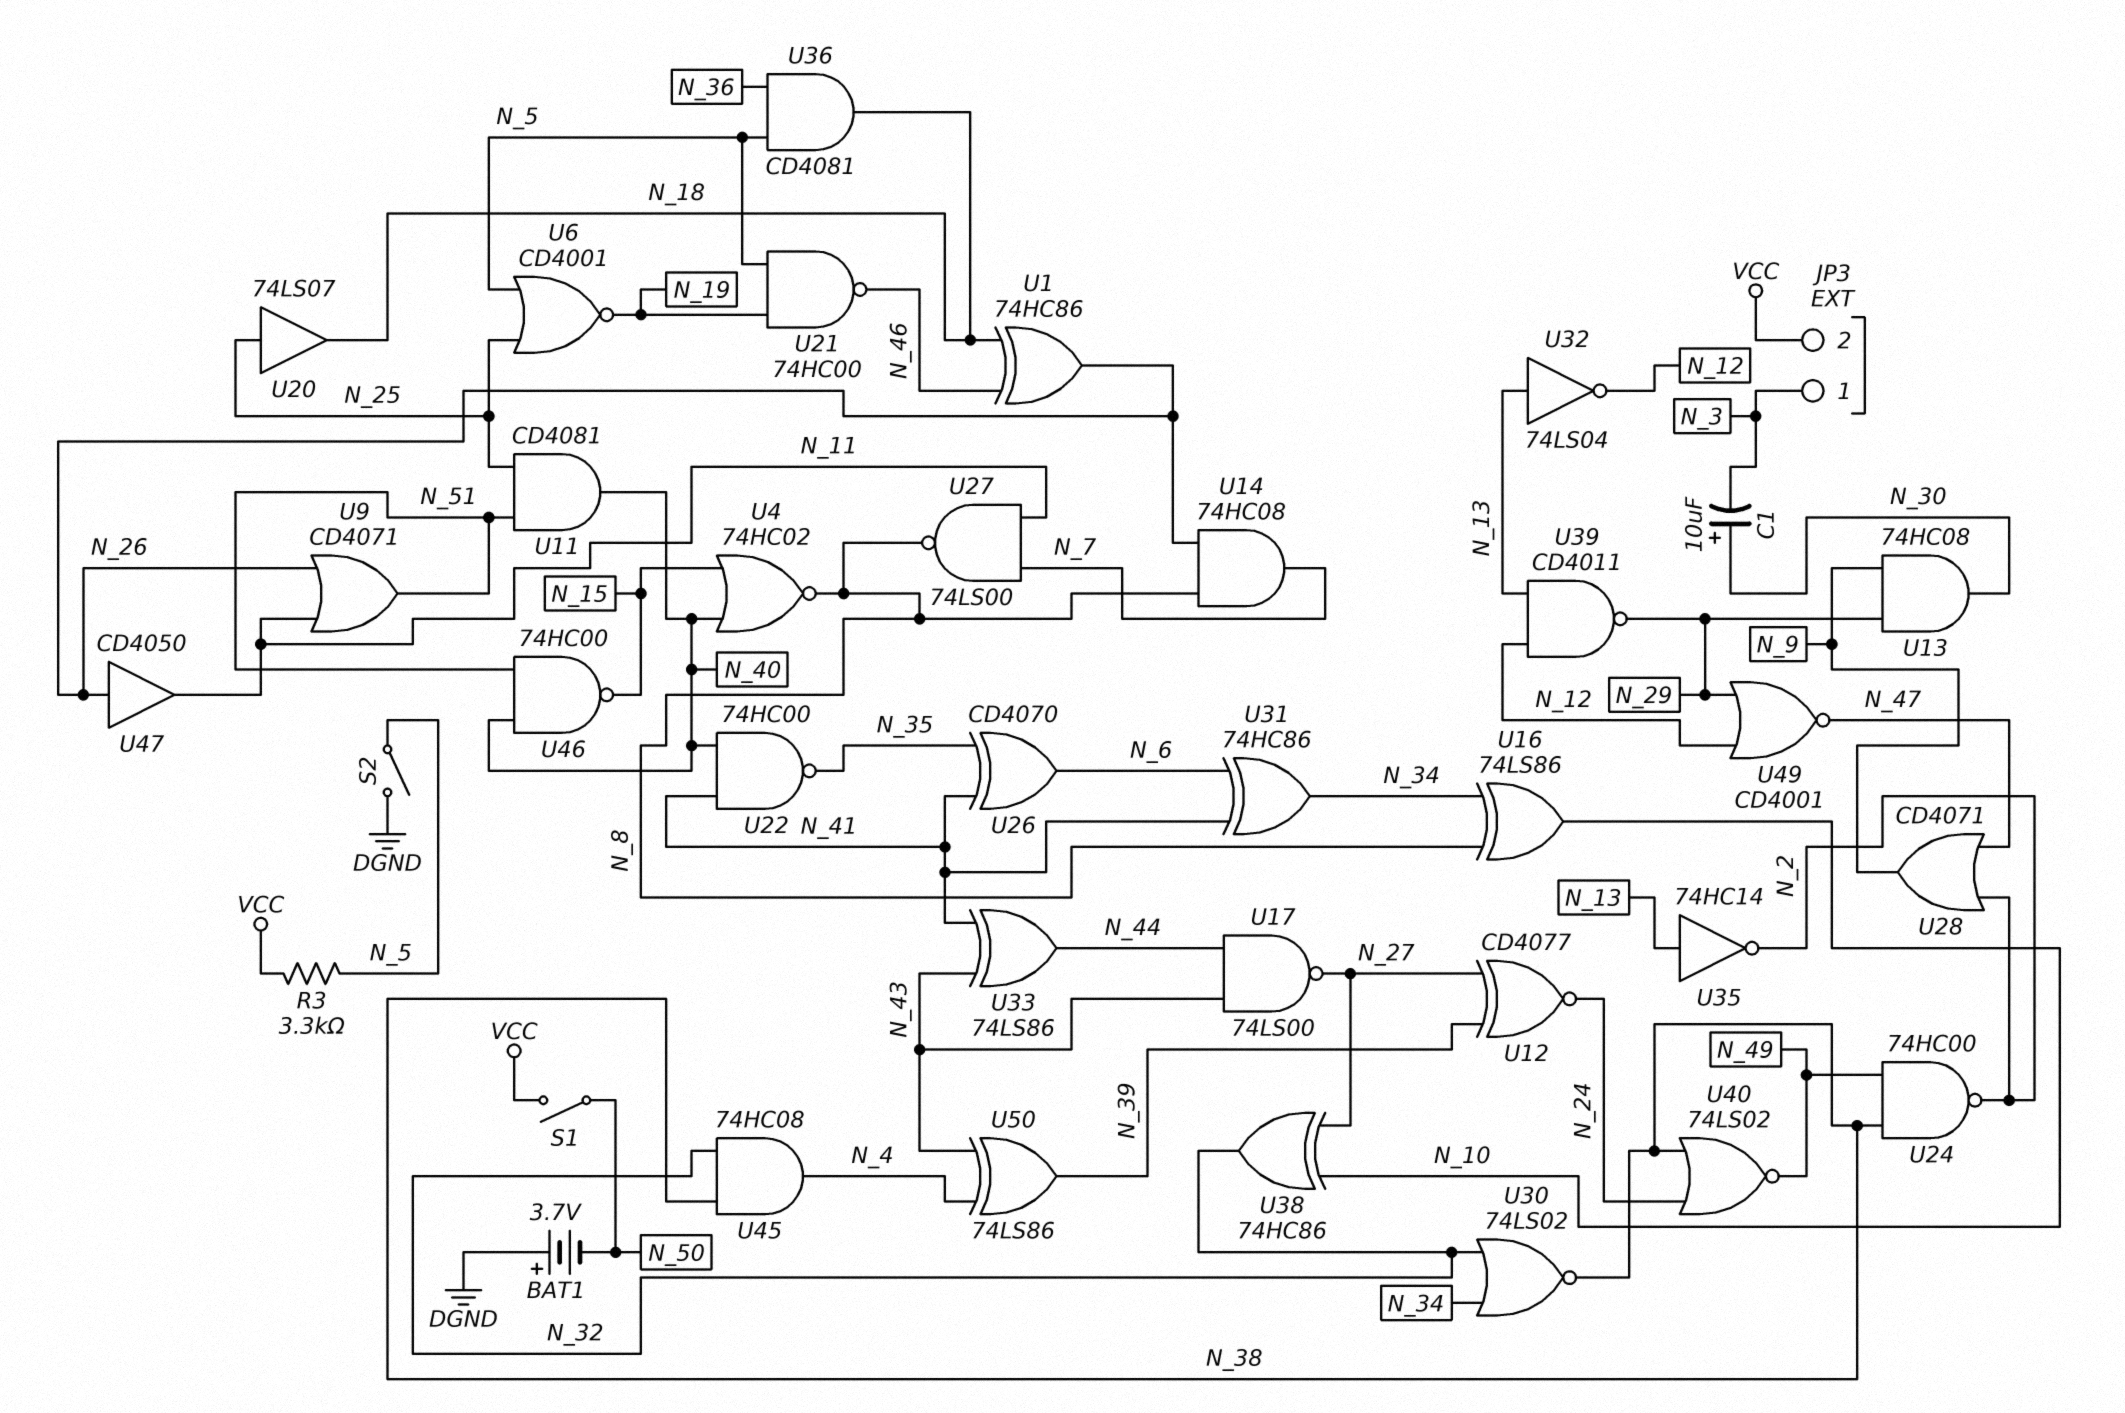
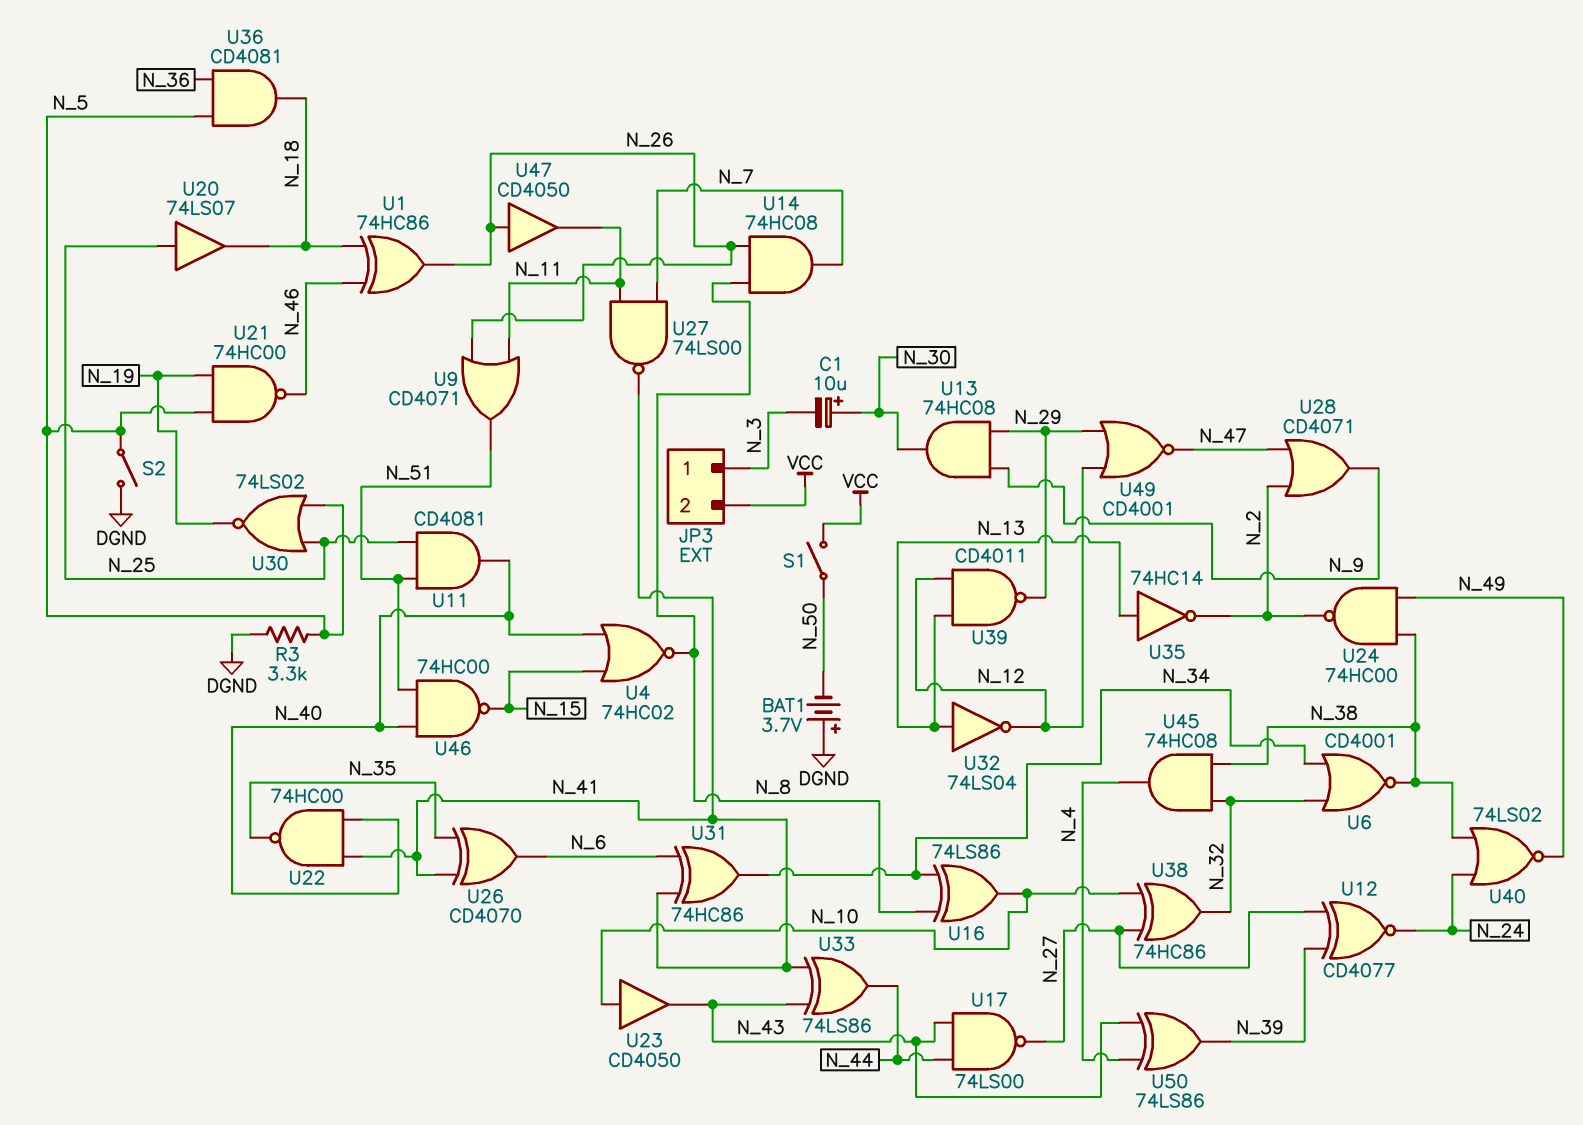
R3: 3.3k (N_5, VCC) -> 3.3k (DGND, N_5)
U6: NOR CD4001 (in N_5, in N_25, out N_19) -> NOR CD4001 (in N_32, in N_34, out N_38)
U23: none -> buffer CD4050 (in N_10, out N_43)
U27: NAND 74LS00 (in N_7, in N_11, out N_8) -> NAND 74LS00 (in N_7, in N_11, out N_41)
U30: NOR 74LS02 (in N_32, in N_34, out N_38) -> NOR 74LS02 (in N_5, in N_25, out N_19)

